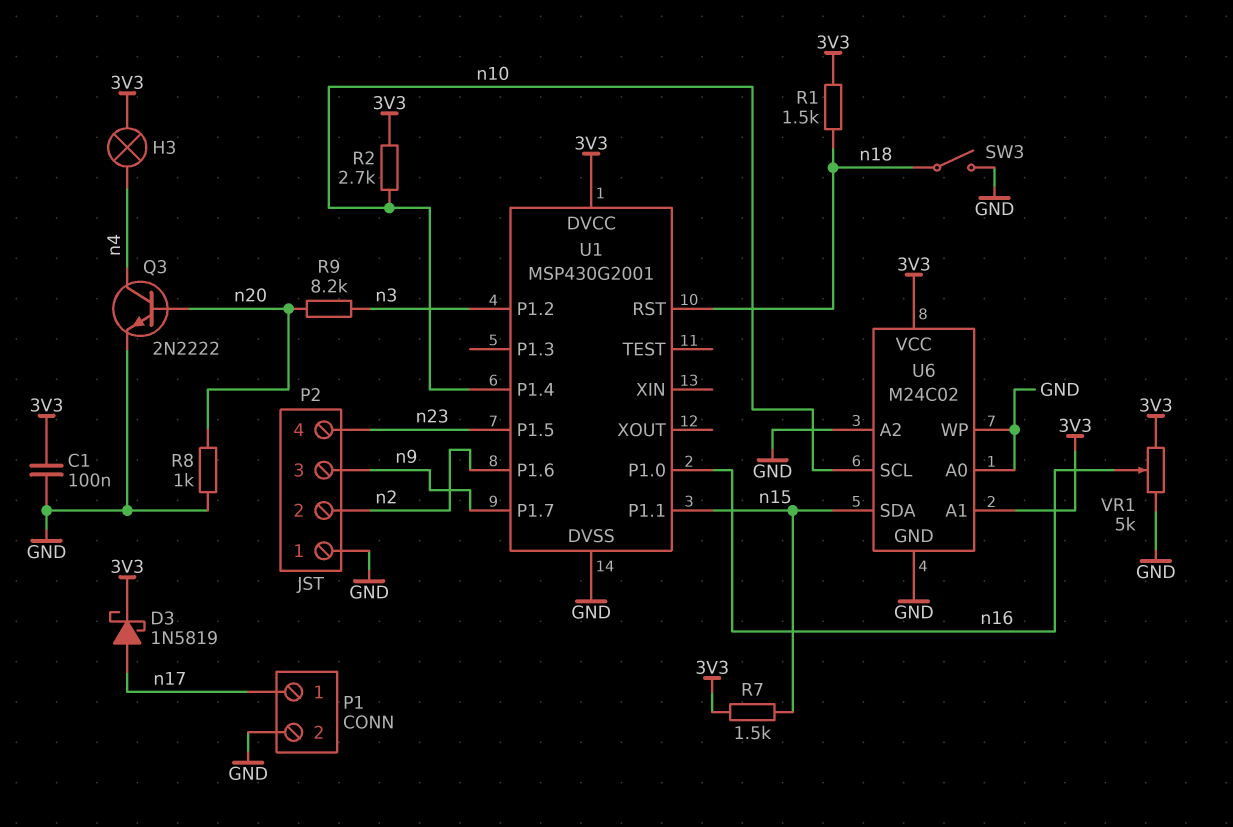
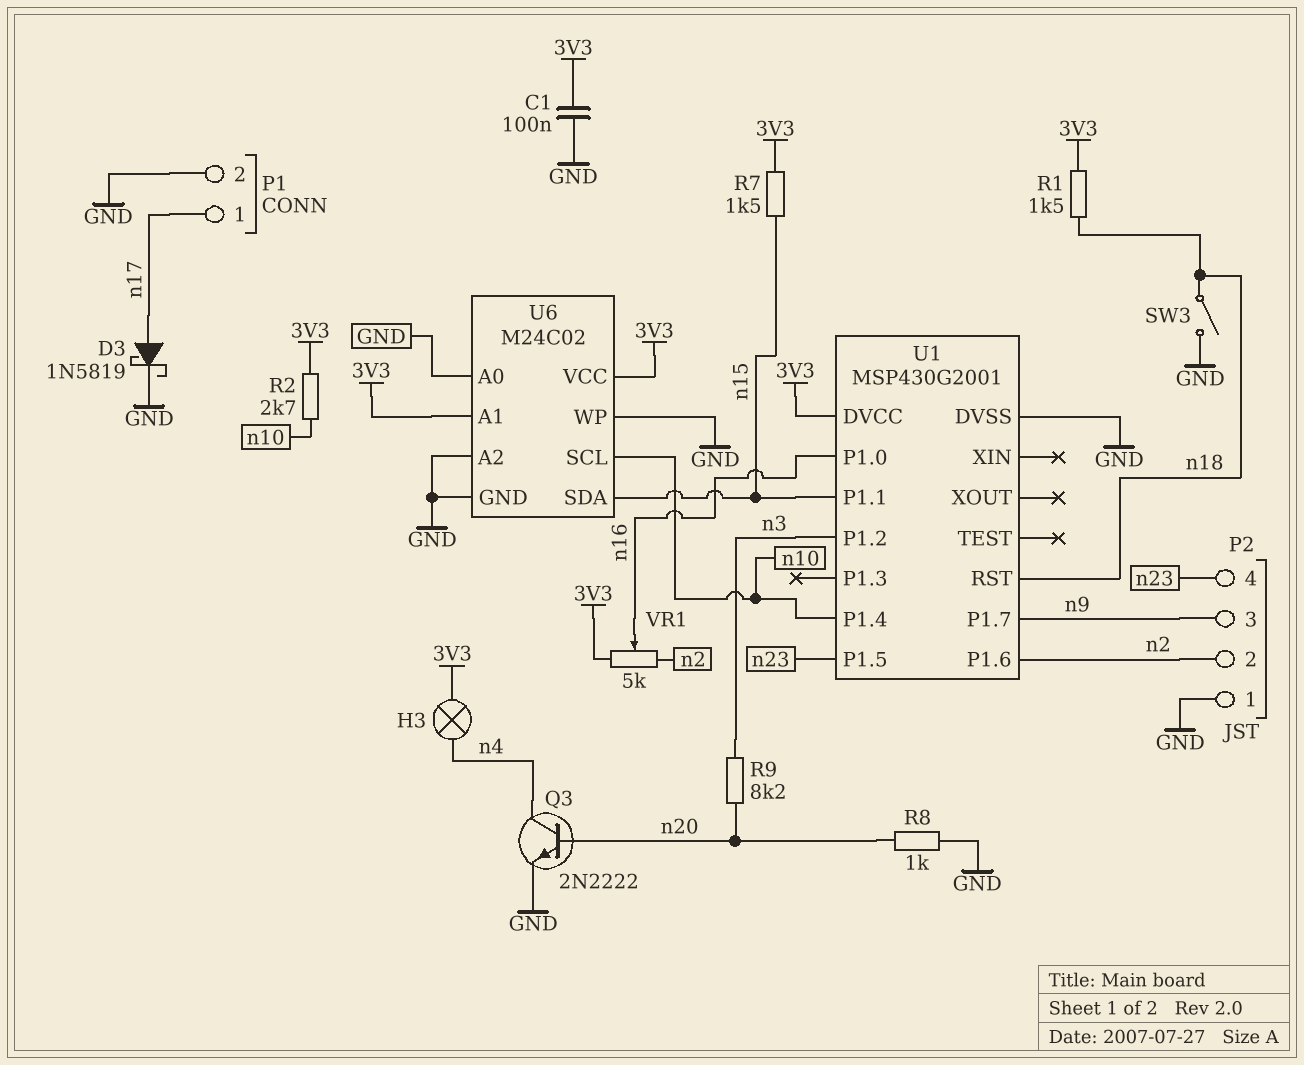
D3: schottky 1N5819 (A n17, K 3V3) -> schottky 1N5819 (A n17, K GND)
VR1: 5k (3V3, GND, wiper n16) -> 5k (3V3, n2, wiper n16)

